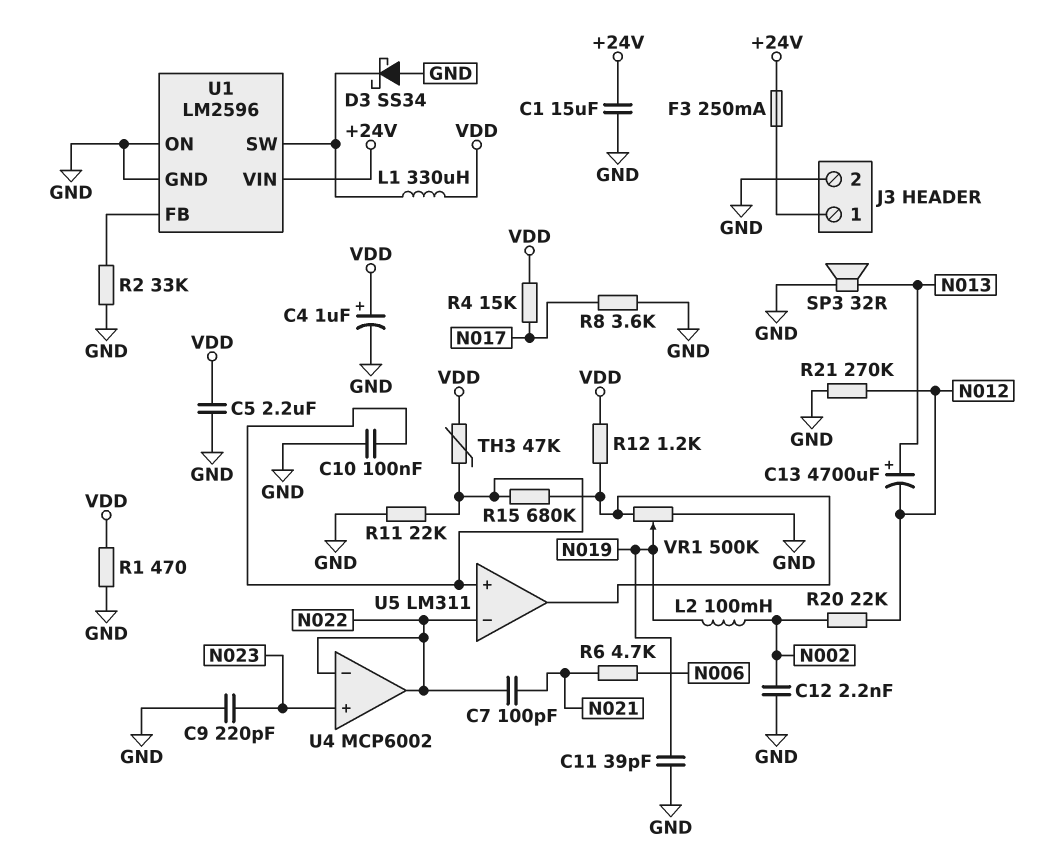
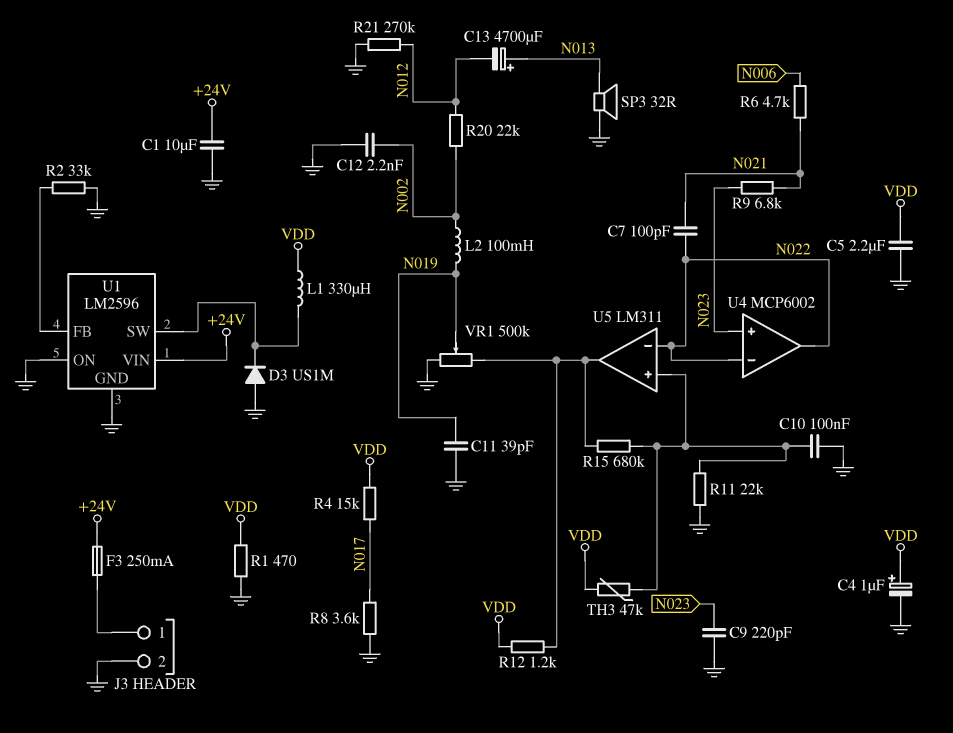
C1: 15uF (+24V, GND) -> 10uF (+24V, GND)
D3: schottky SS34 (A GND, K U1/SW) -> diode US1M (A GND, K U1/SW)
R9: none -> 6.8k (N021, N023)

